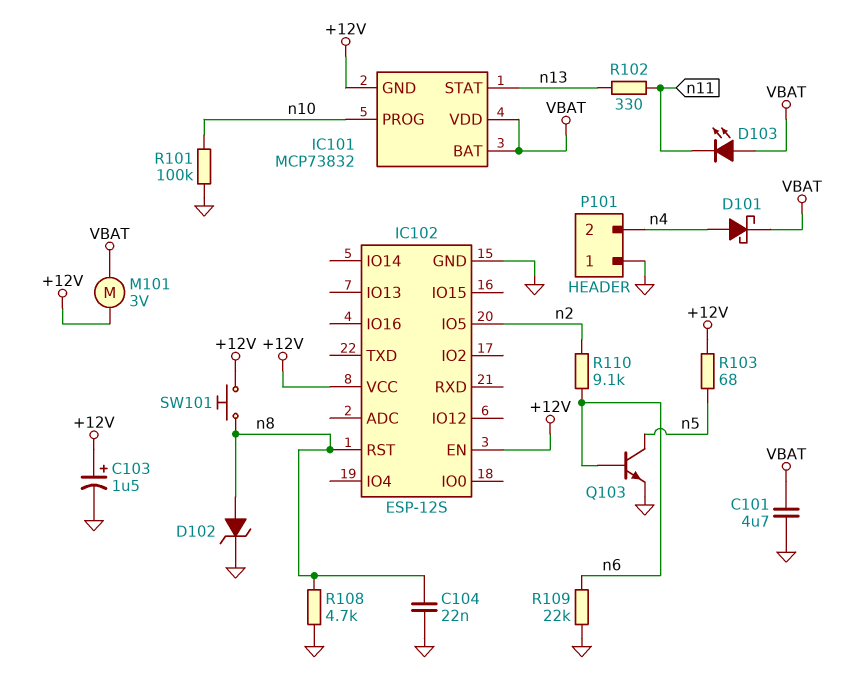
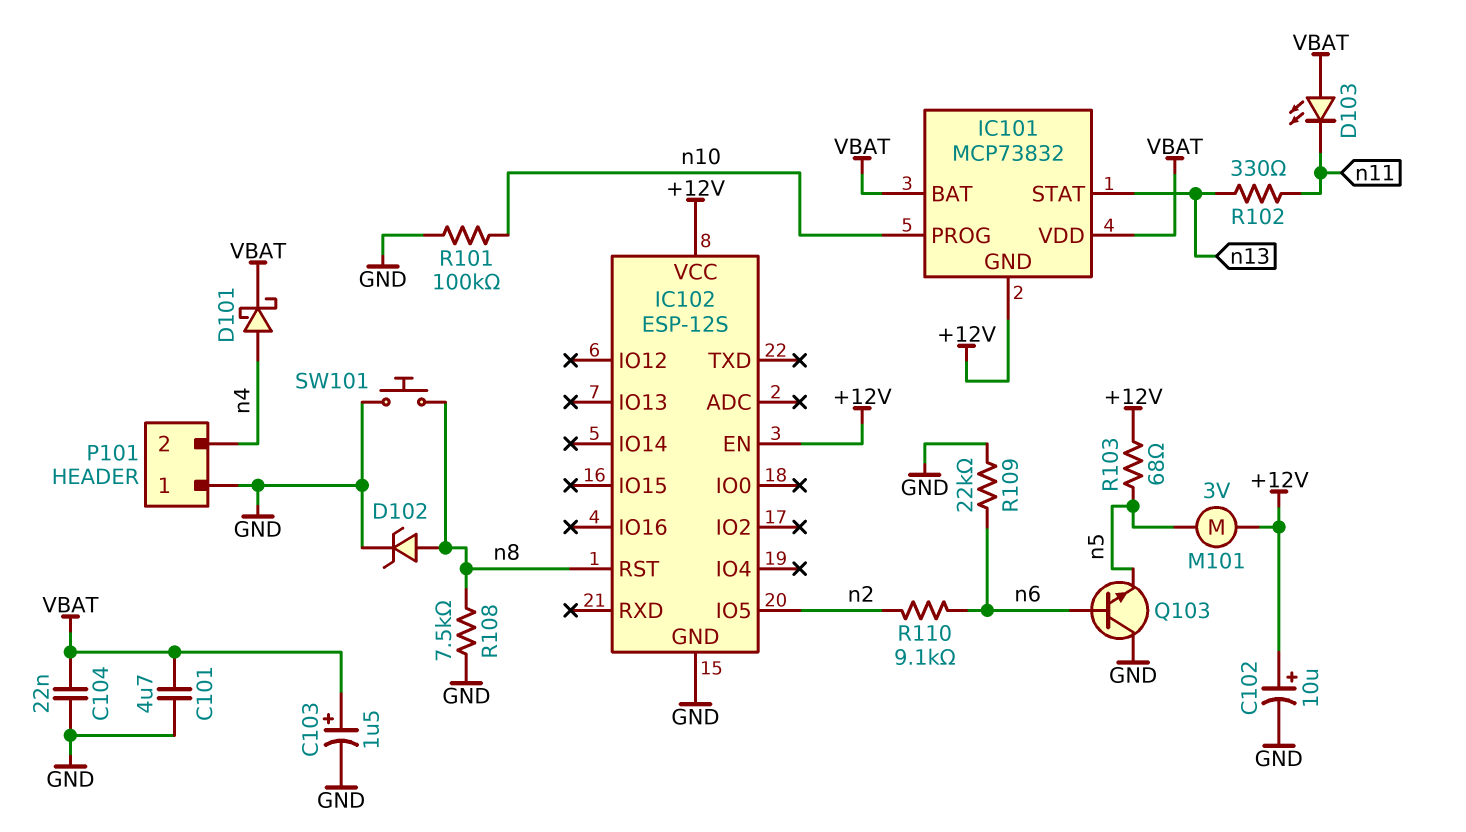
C102: none -> 10uF (plus +12V, minus GND)
C103: 1.5uF (plus +12V, minus GND) -> 1.5uF (plus VBAT, minus GND)
C104: 22nF (GND, n8) -> 22nF (GND, VBAT)
M101: motor 3V (+12V, VBAT) -> motor 3V (+12V, n5)
Q103: NPN (B n6, C n5, E GND) -> NPN (B n6, C GND, E n5)
R108: 4.7k (GND, n8) -> 7.5k (GND, n8)
SW101: button (+12V, n8) -> button (GND, n8)

